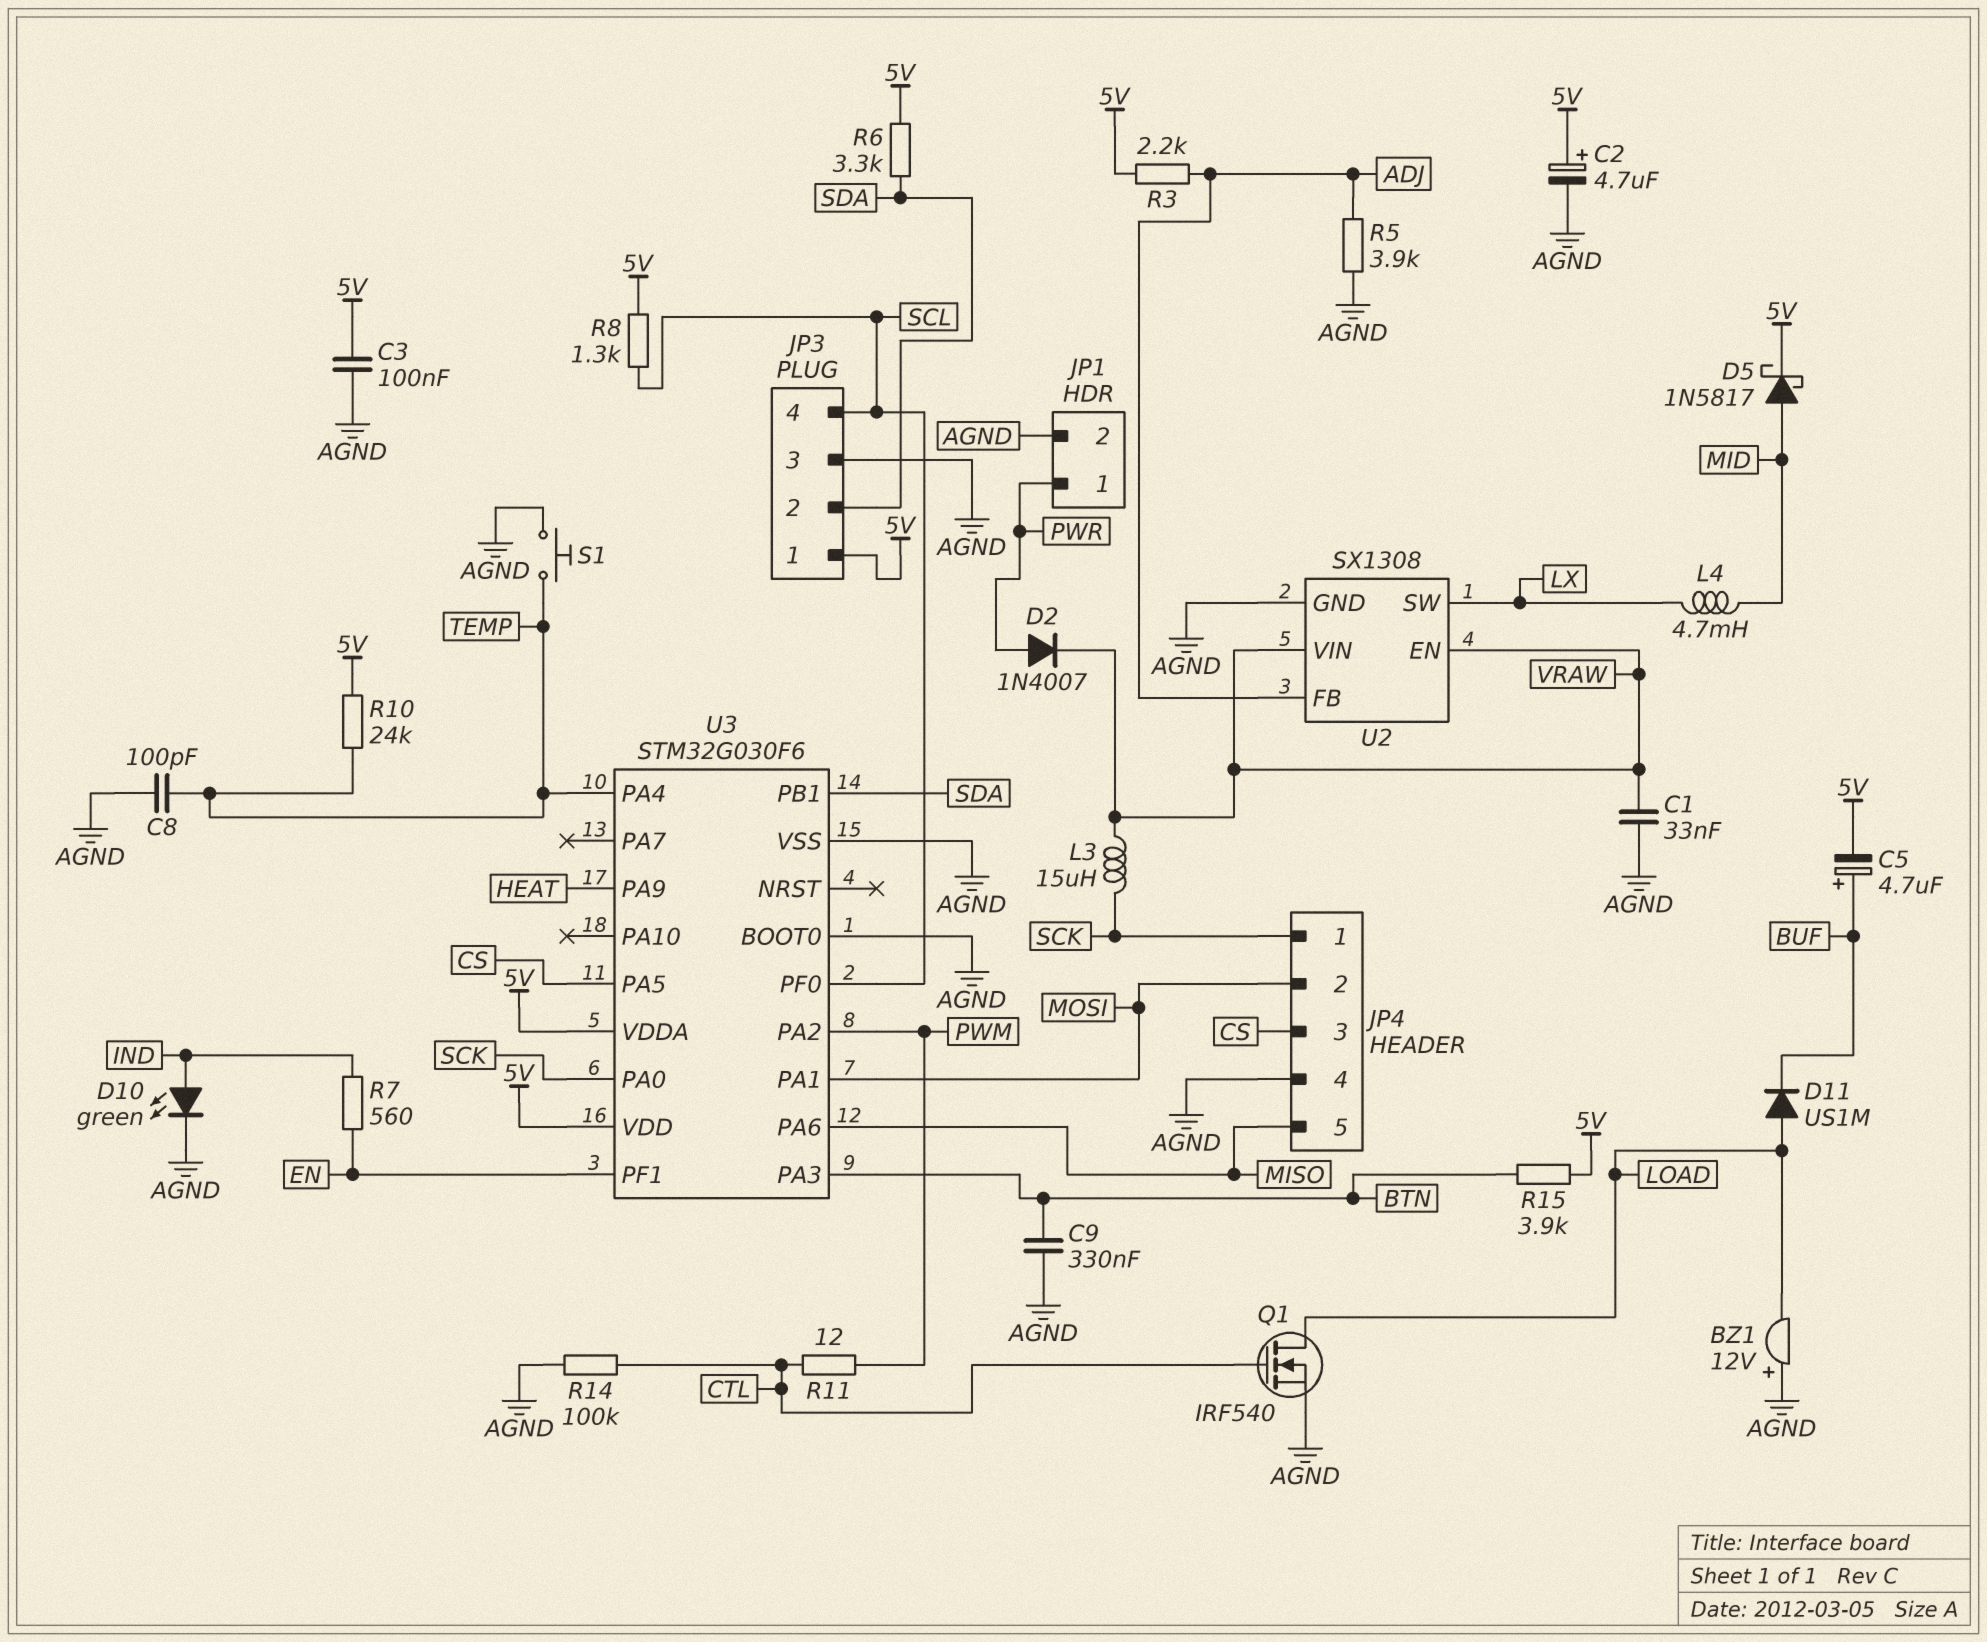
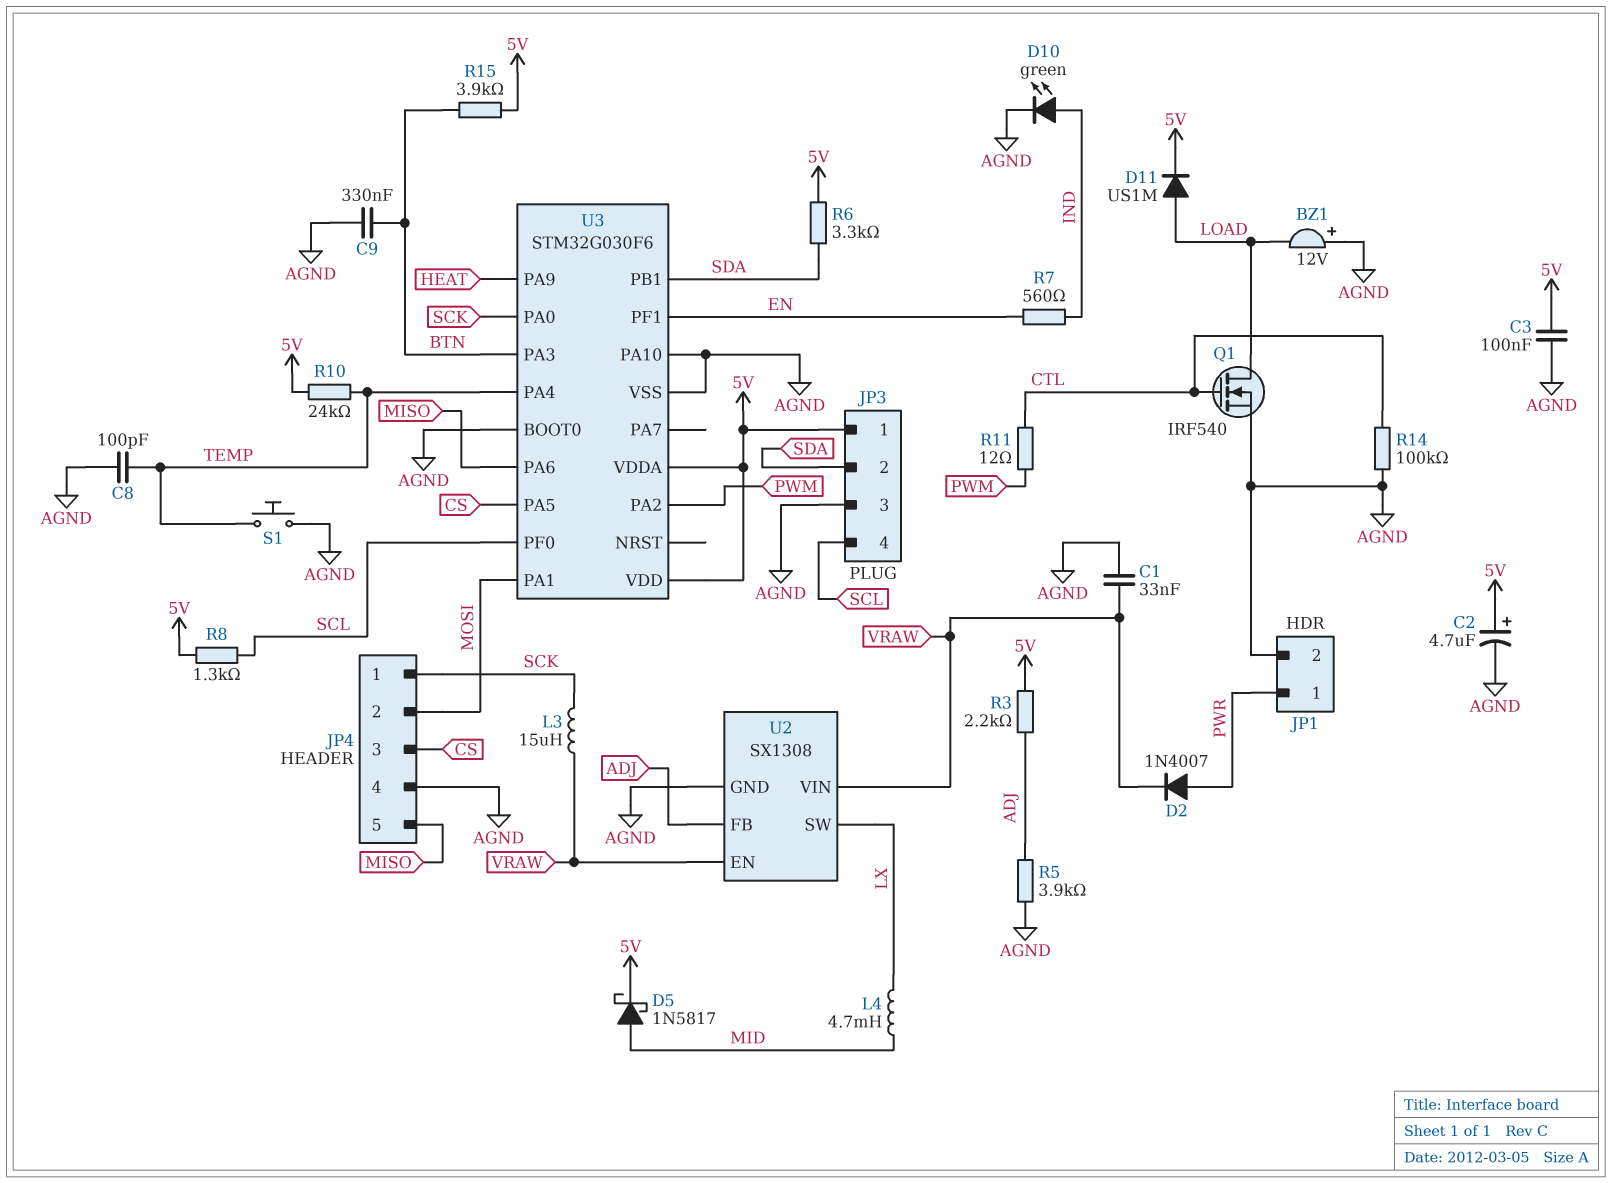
C5: 4.7uF (plus BUF, minus 5V) -> none
D11: diode US1M (A LOAD, K BUF) -> diode US1M (A LOAD, K 5V)
U3 pin PA10: none -> AGND

